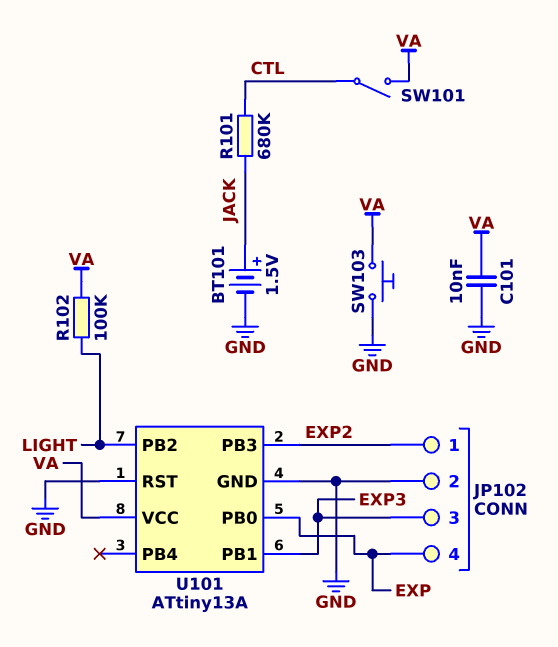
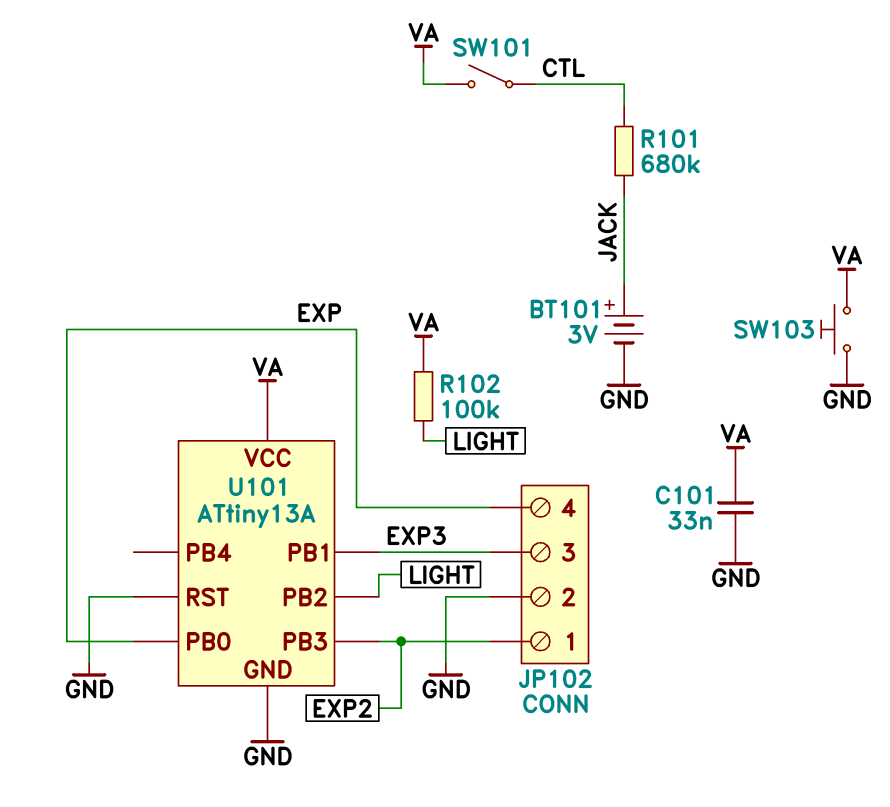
BT101: 1.5V (plus JACK, minus GND) -> 3V (plus JACK, minus GND)
C101: 10nF (GND, VA) -> 33nF (GND, VA)

